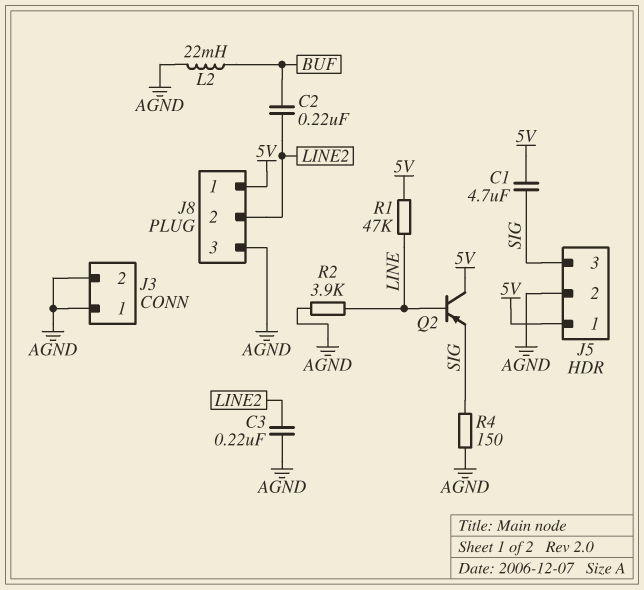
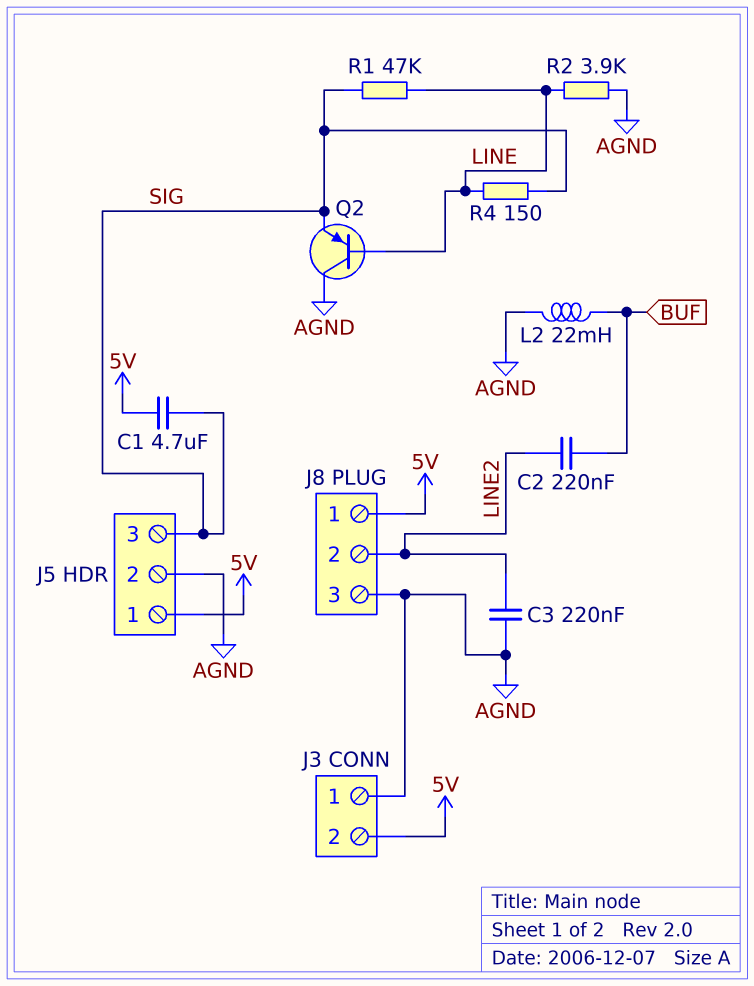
J3 pin 2: AGND -> 5V
Q2: PNP (B LINE, C 5V, E SIG) -> PNP (B LINE, C AGND, E SIG)
R1: 47k (5V, LINE) -> 47k (LINE, SIG)
R4: 150 (AGND, SIG) -> 150 (LINE, SIG)

